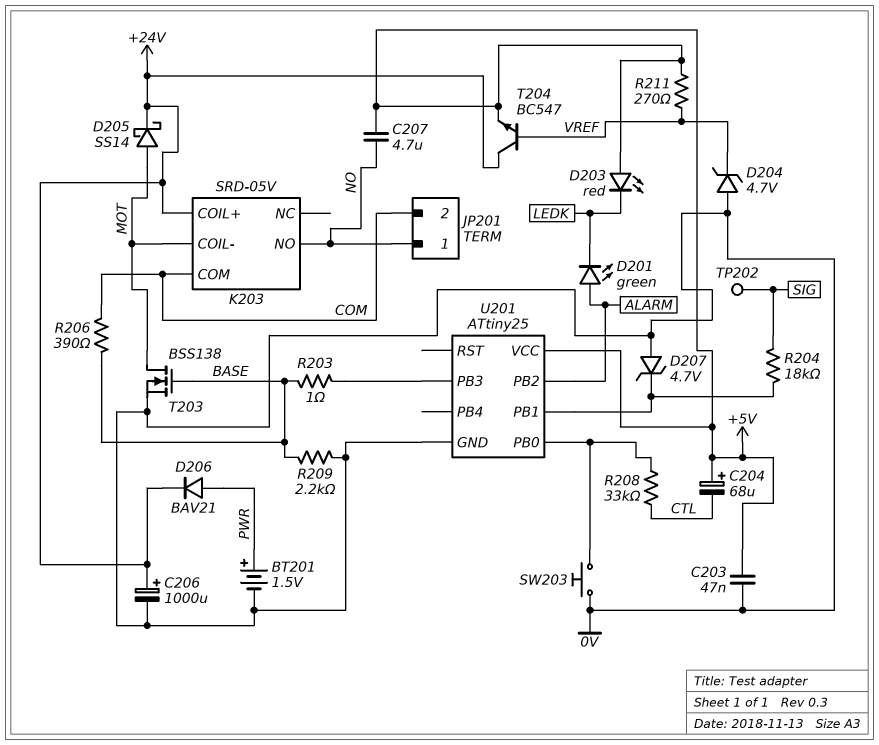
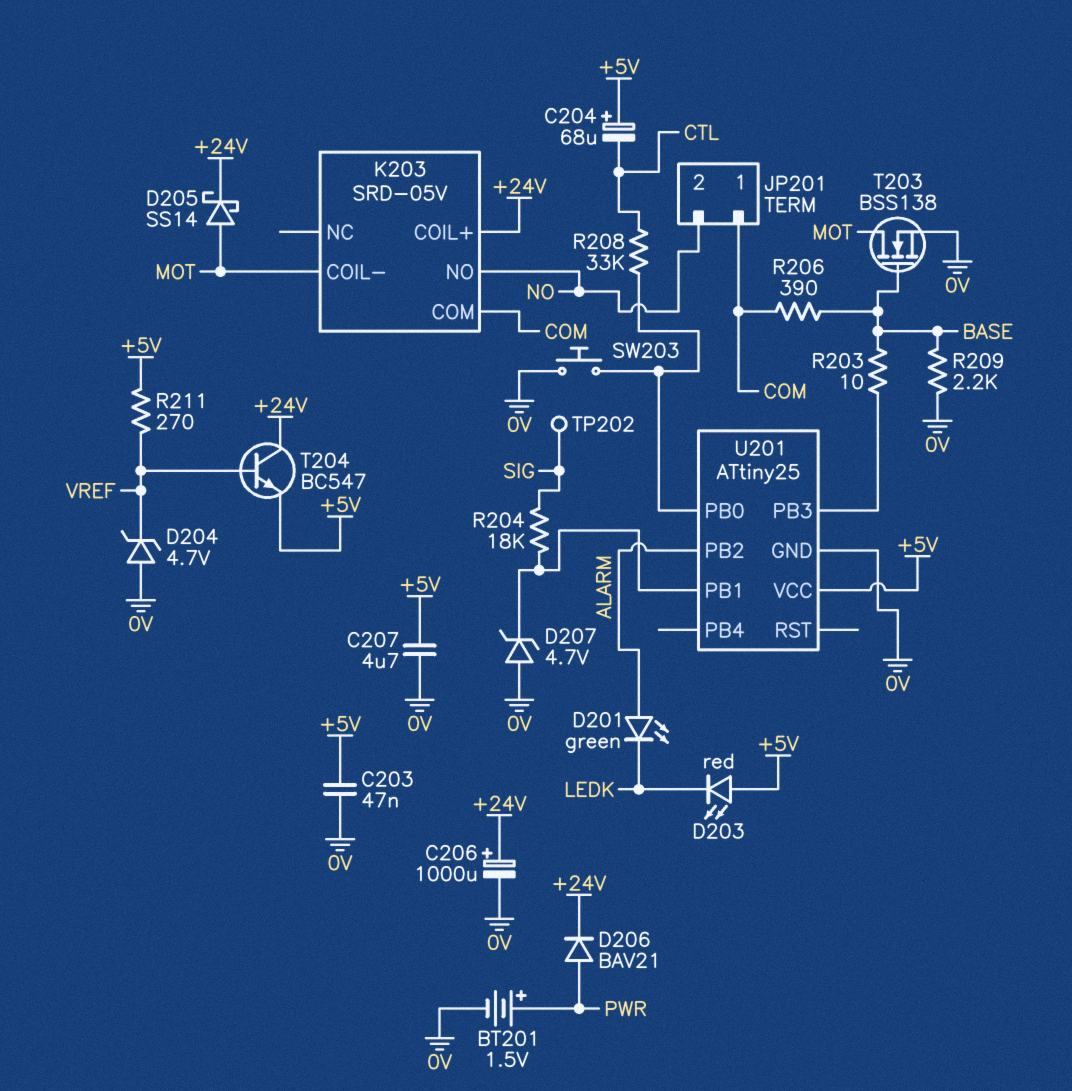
C207: 4.7uF (+5V, NO) -> 4.7uF (+5V, 0V)
JP201 pin 1: NO -> COM
JP201 pin 2: COM -> NO
R203: 1 (BASE, U201/PB3) -> 10 (BASE, U201/PB3)

